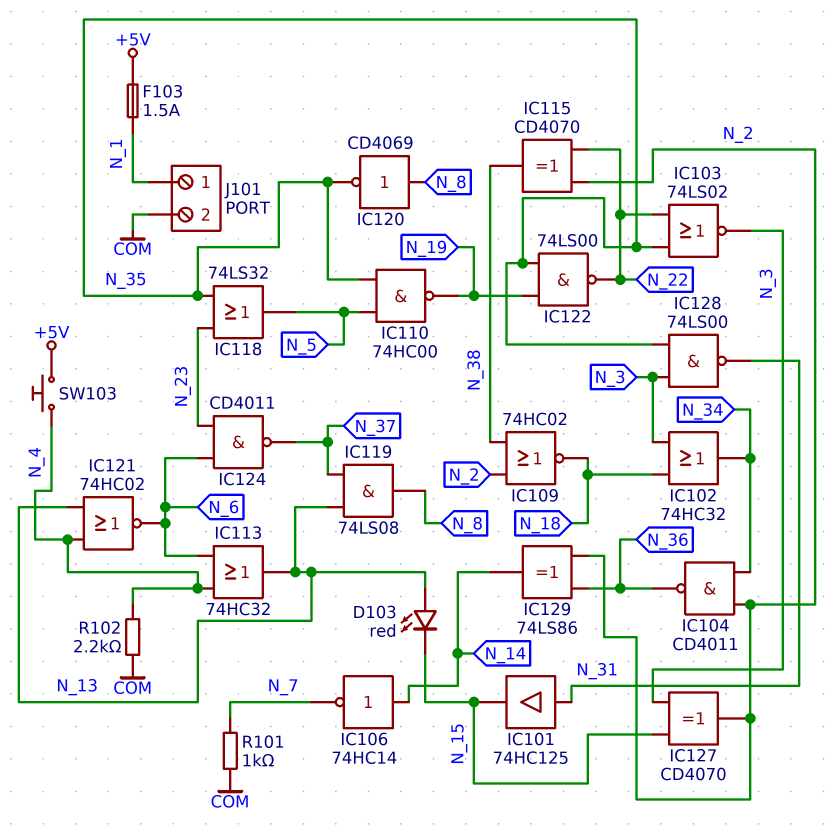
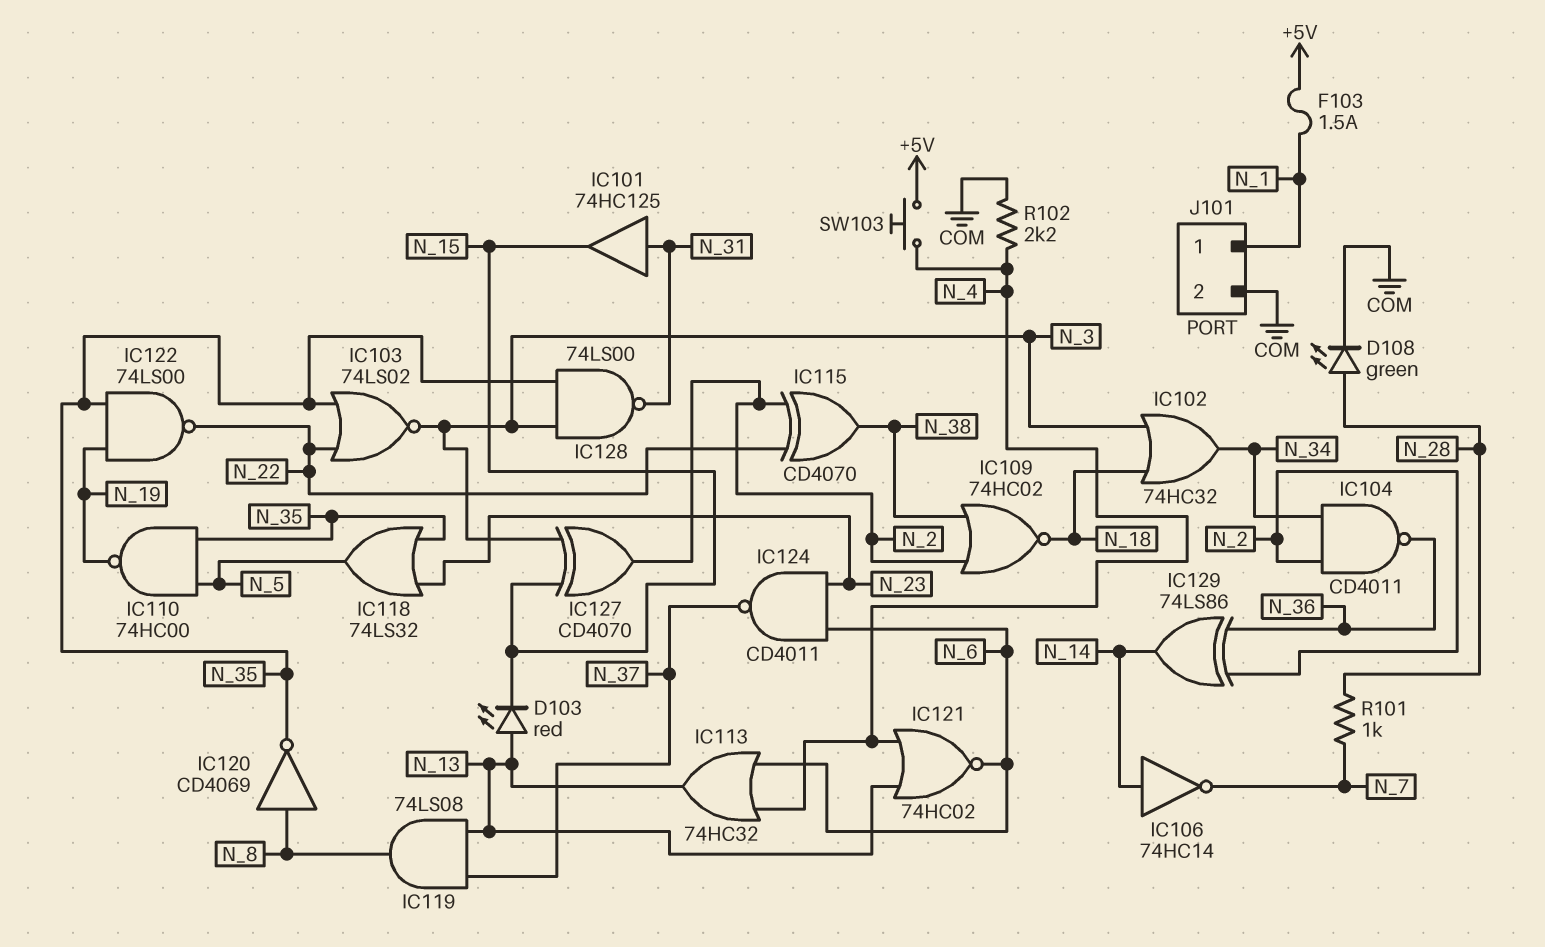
D108: none -> LED green (A N_28, K COM)
R101: 1k (COM, N_7) -> 1k (N_7, N_28)

